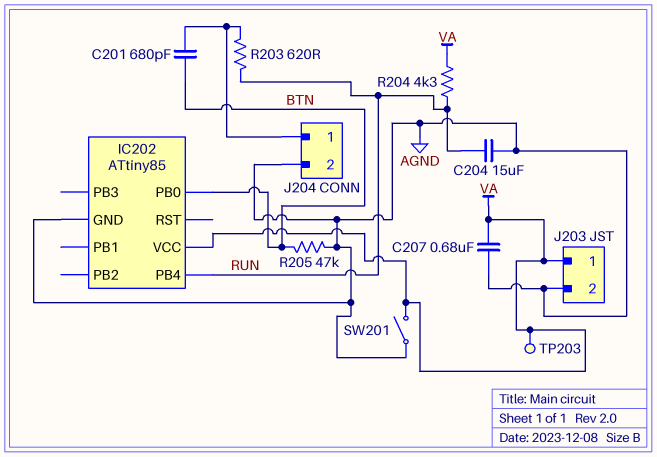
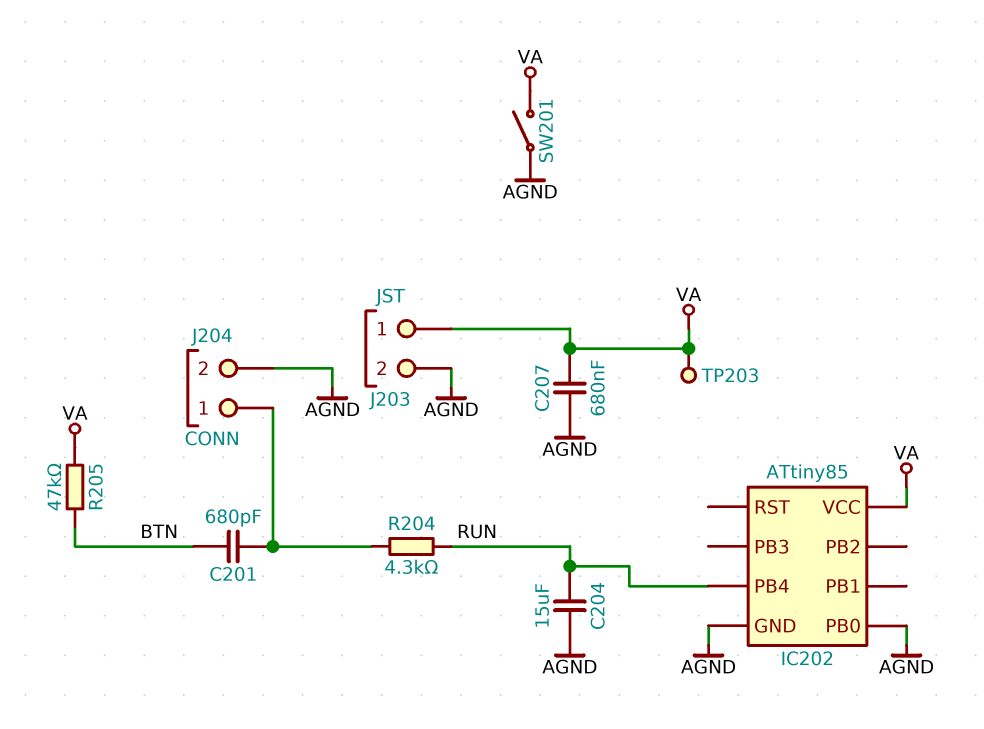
IC202 pin PB0: BTN -> AGND
R203: 620 (J204/1, RUN) -> none
R204: 4.3k (RUN, VA) -> 4.3k (J204/1, RUN)
R205: 47k (AGND, BTN) -> 47k (BTN, VA)

